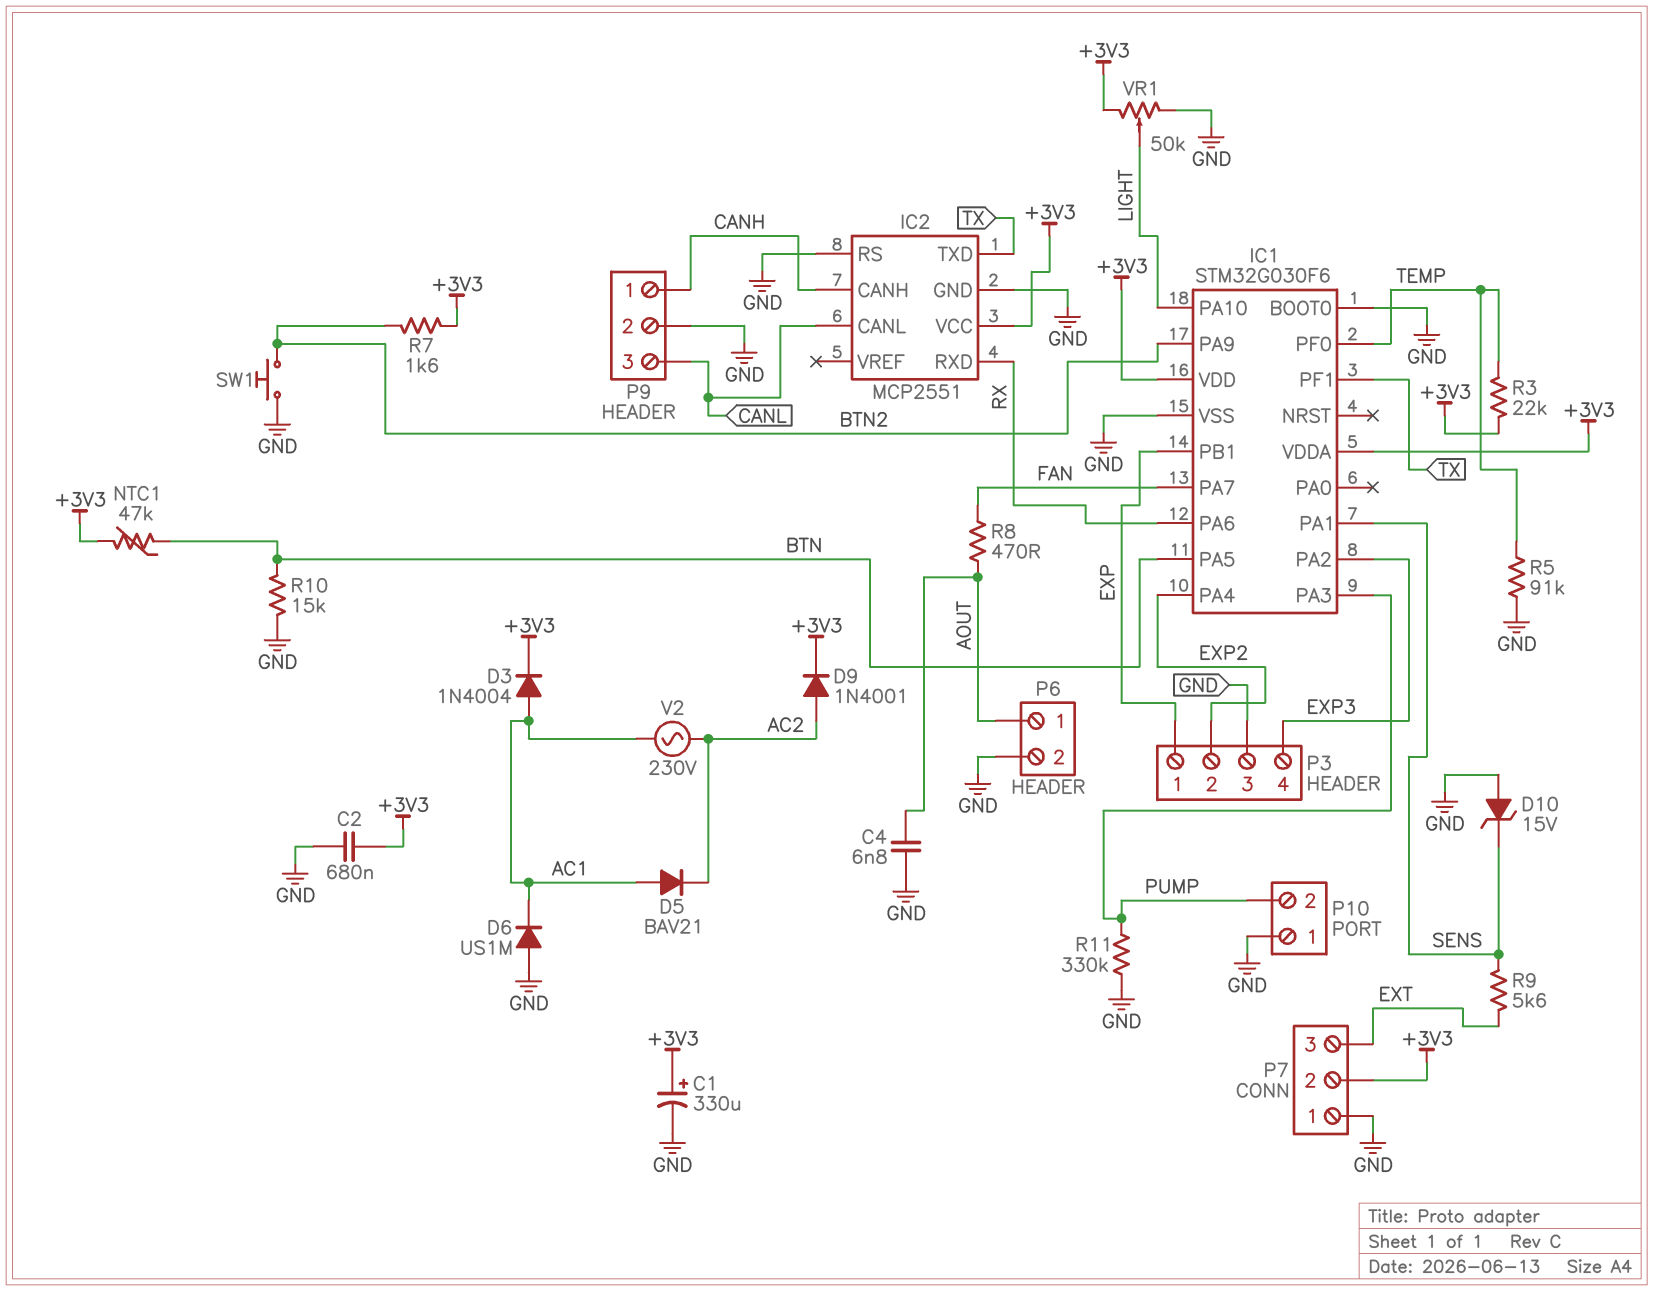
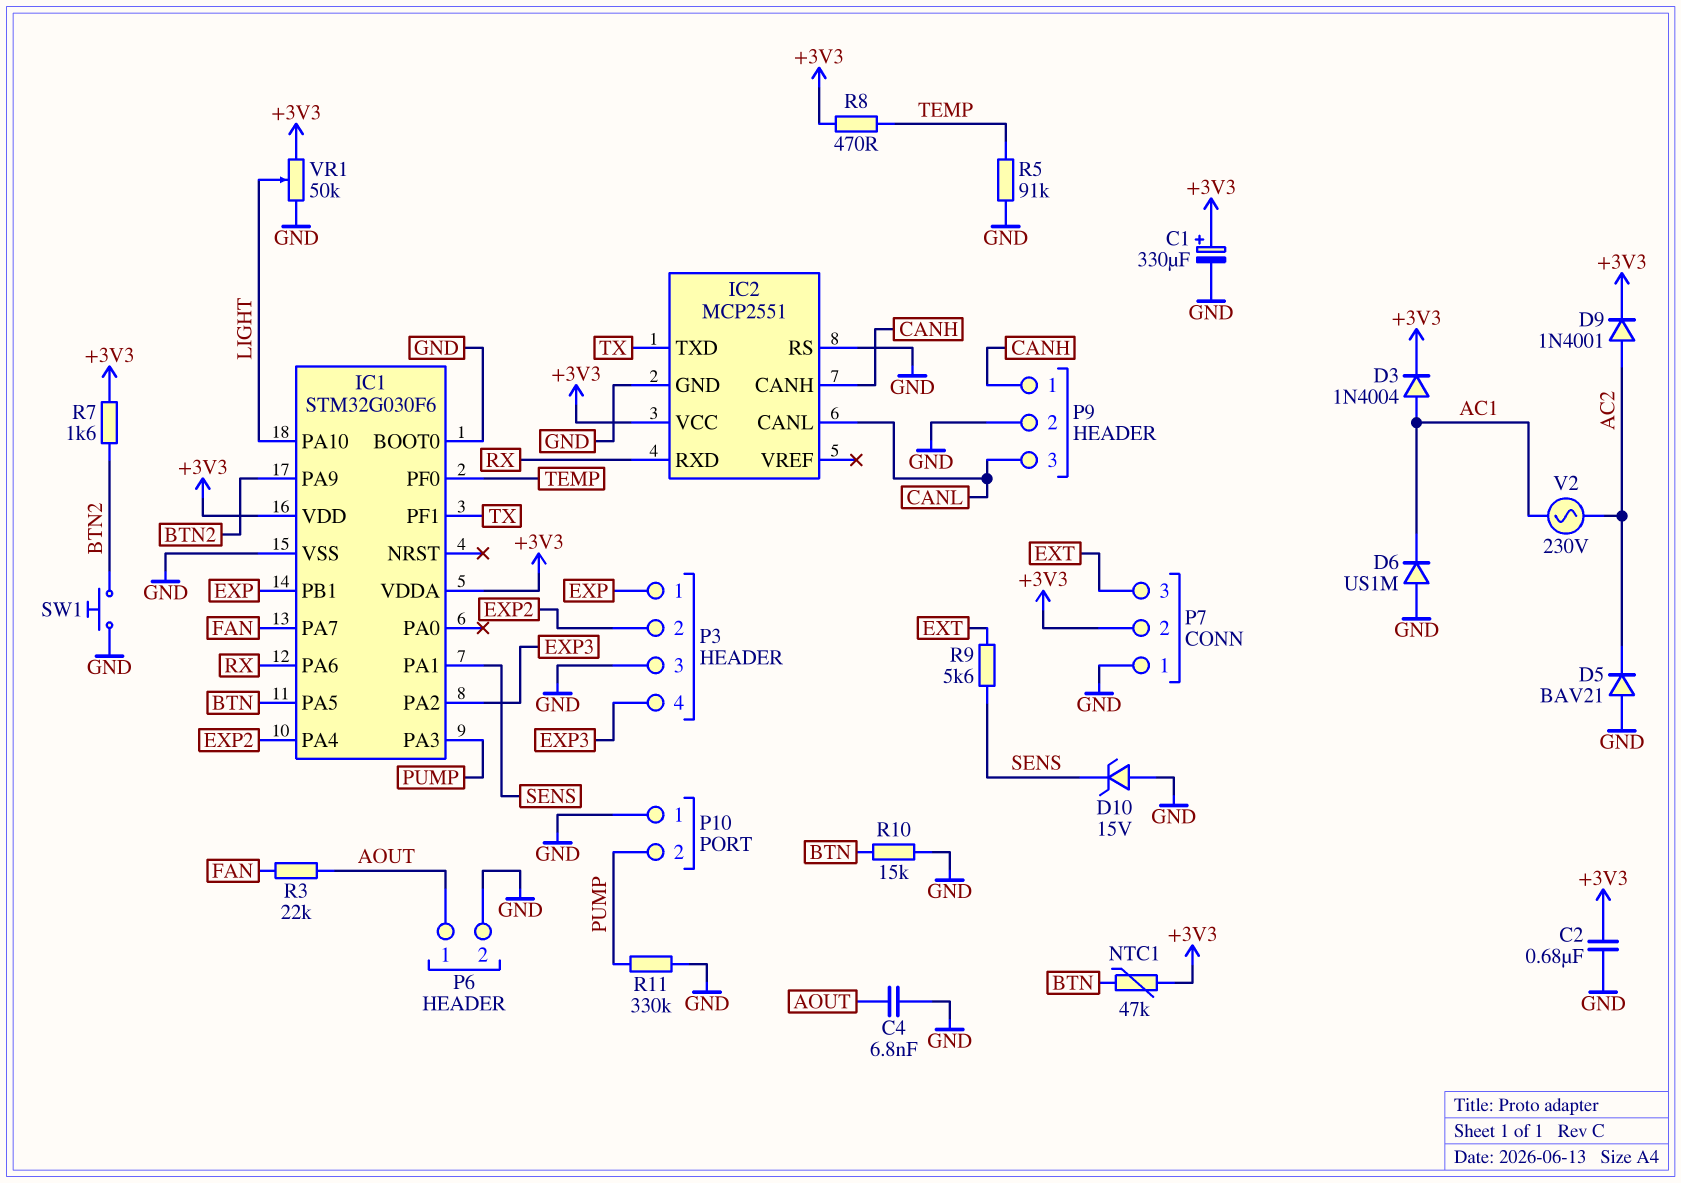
D5: diode BAV21 (A AC1, K AC2) -> diode BAV21 (A GND, K AC2)
R3: 22k (+3V3, TEMP) -> 22k (AOUT, FAN)
R8: 470 (AOUT, FAN) -> 470 (+3V3, TEMP)

